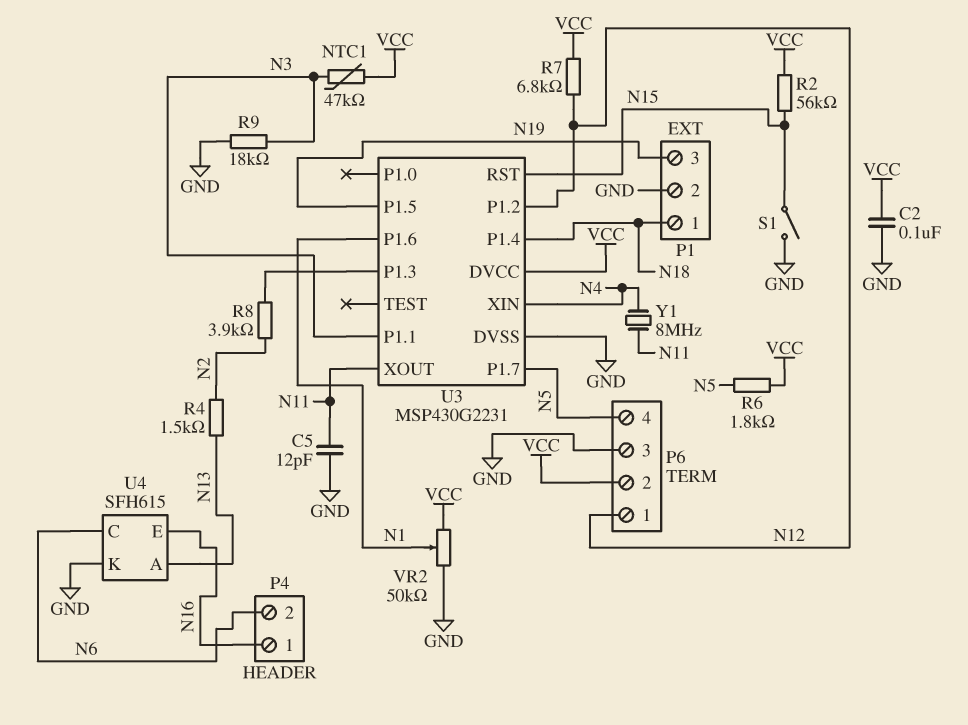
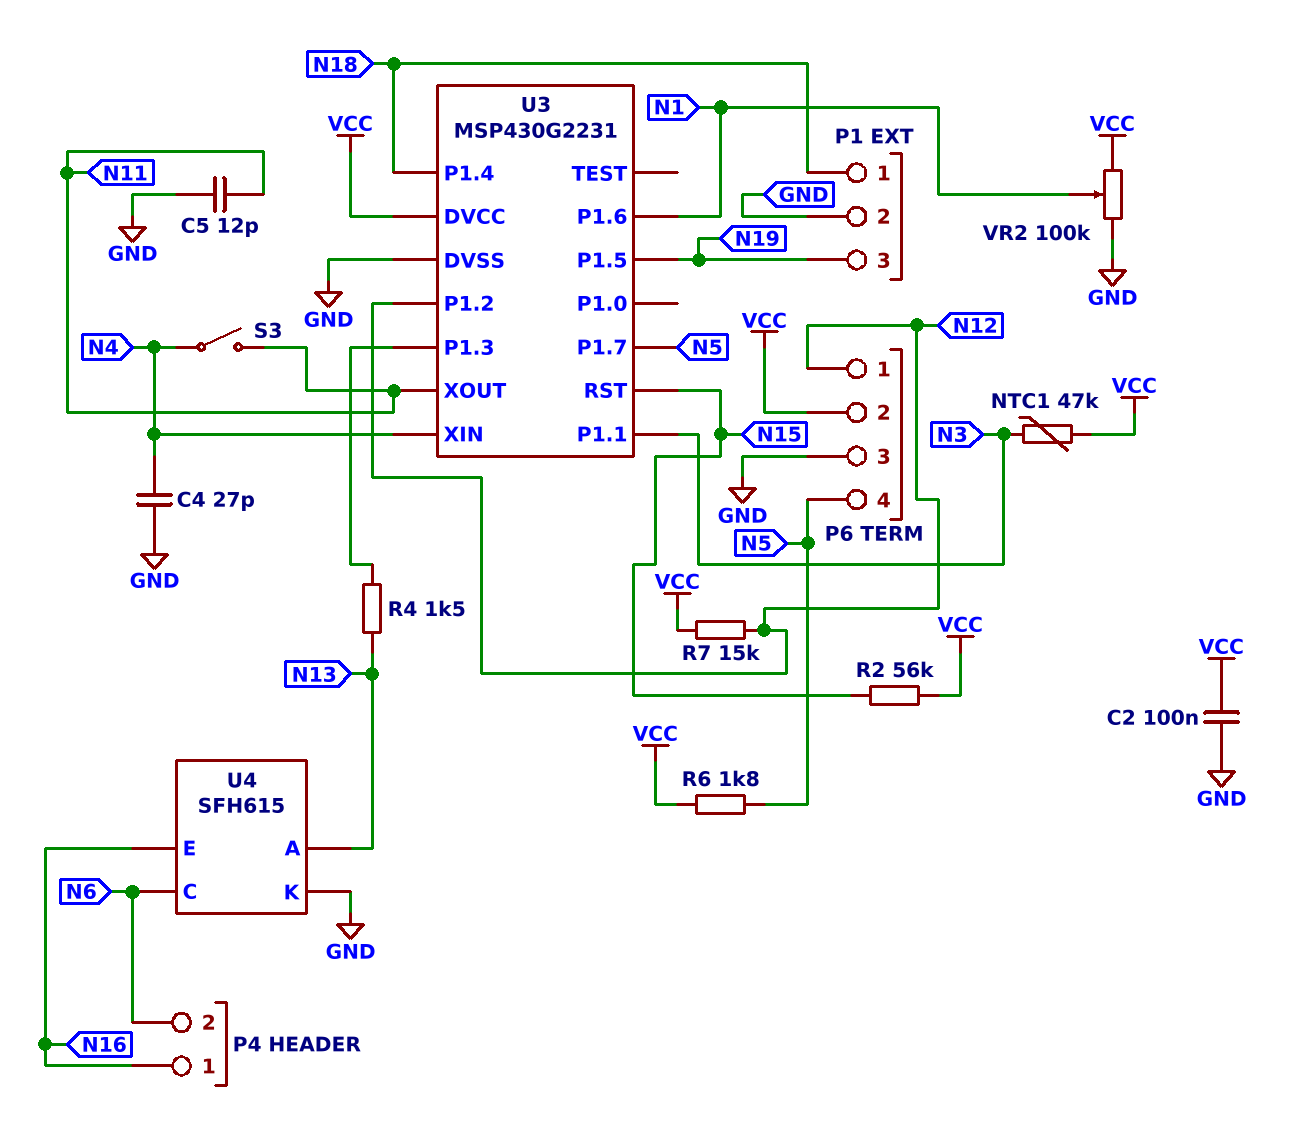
C4: none -> 27pF (GND, N4)
R4: 1.5k (N2, N13) -> 1.5k (N13, U3/P1.3)
R7: 6.8k (N12, VCC) -> 15k (N12, VCC)
R8: 3.9k (N2, U3/P1.3) -> none
R9: 18k (GND, N3) -> none
S1: switch (GND, N15) -> none
S3: none -> switch (N4, N11)
VR2: 50k (GND, VCC, wiper N1) -> 100k (GND, VCC, wiper N1)
Y1: 8MHz (N4, N11) -> none

